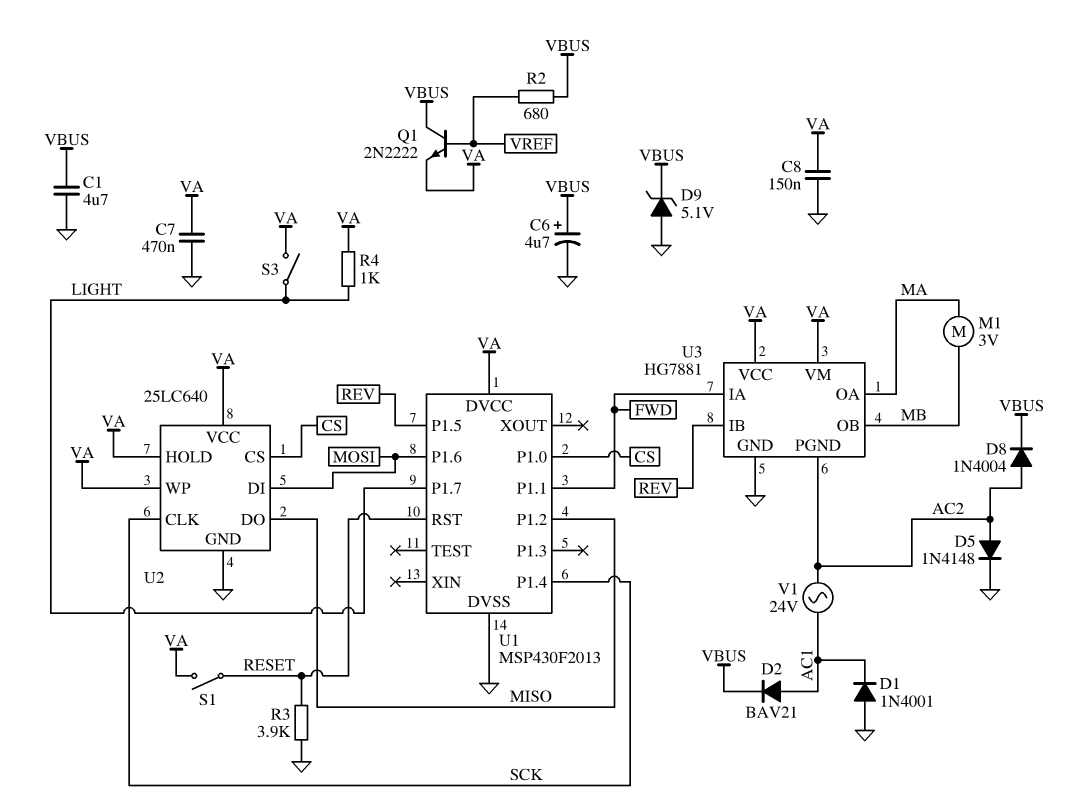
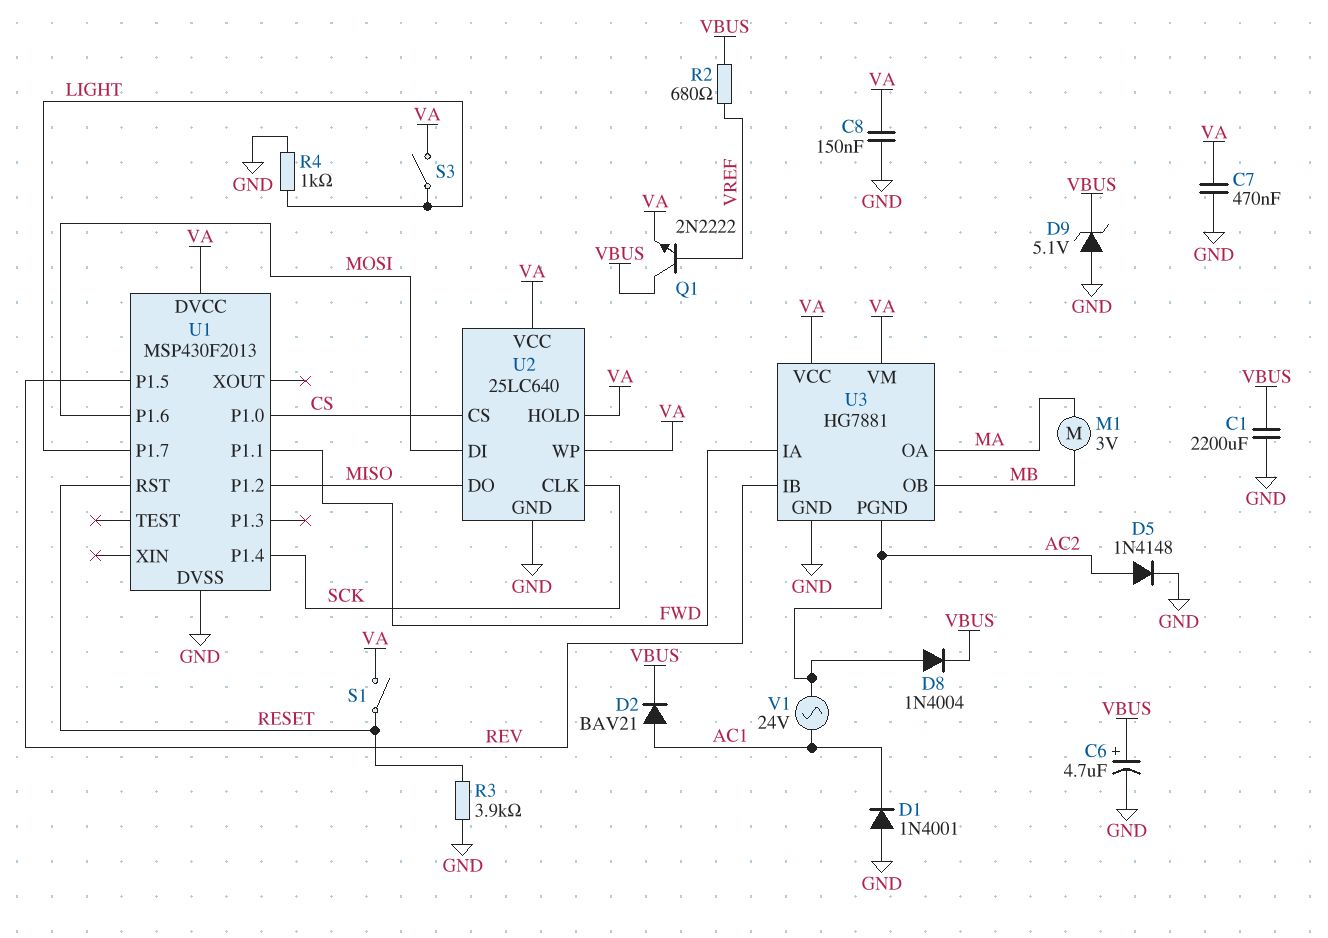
C1: 4.7uF (GND, VBUS) -> 2200uF (GND, VBUS)
R4: 1k (LIGHT, VA) -> 1k (GND, LIGHT)

